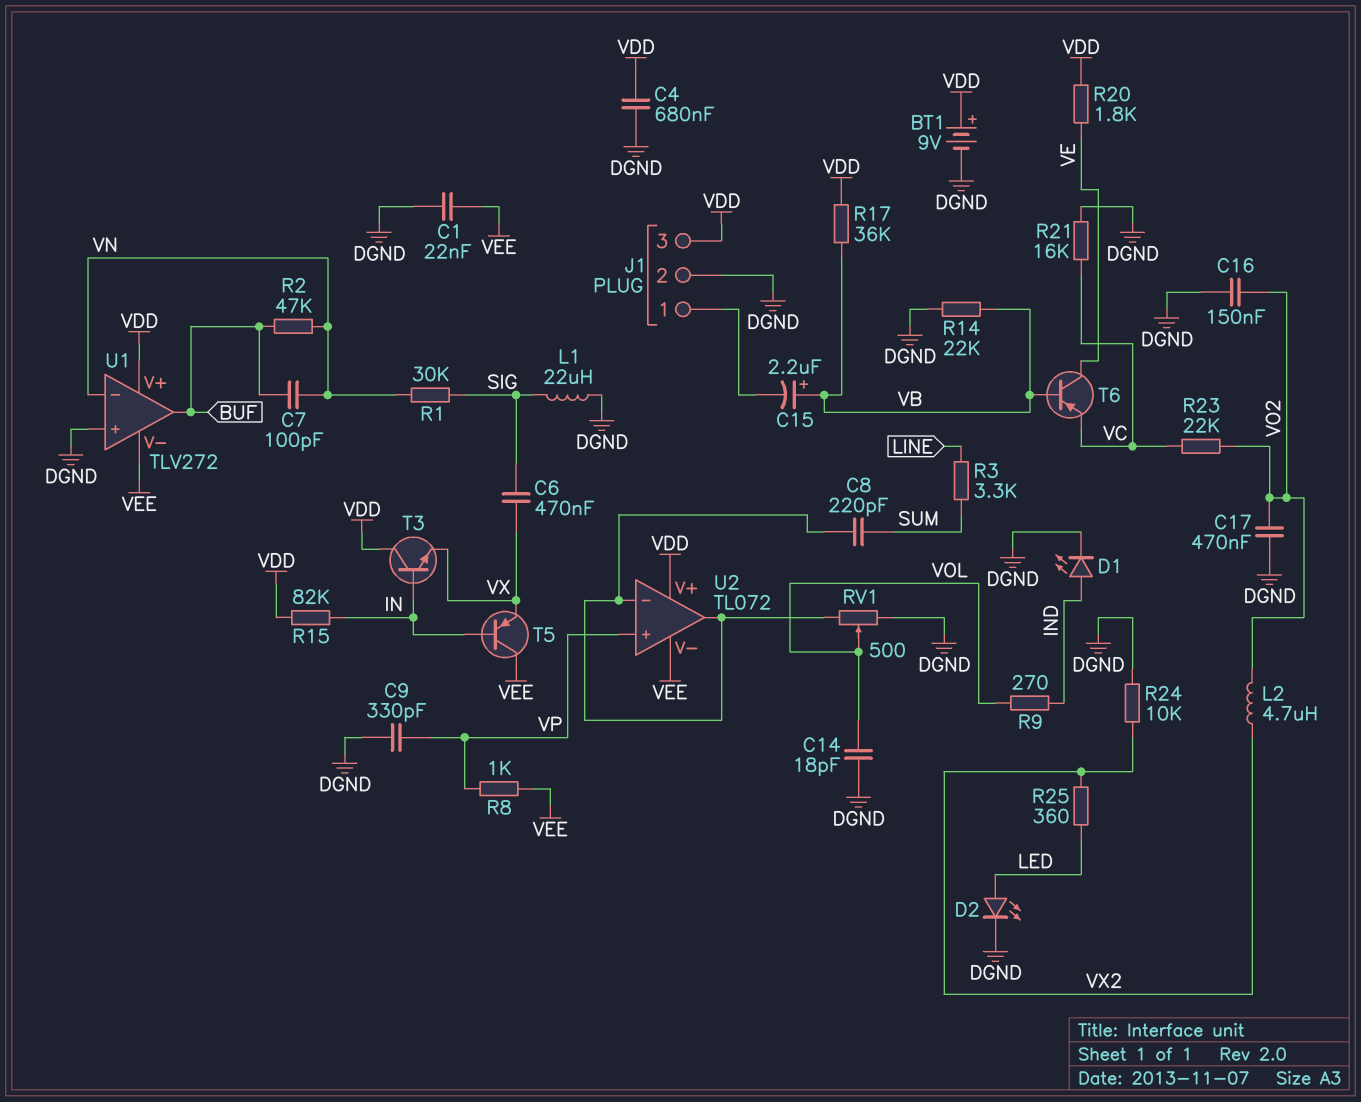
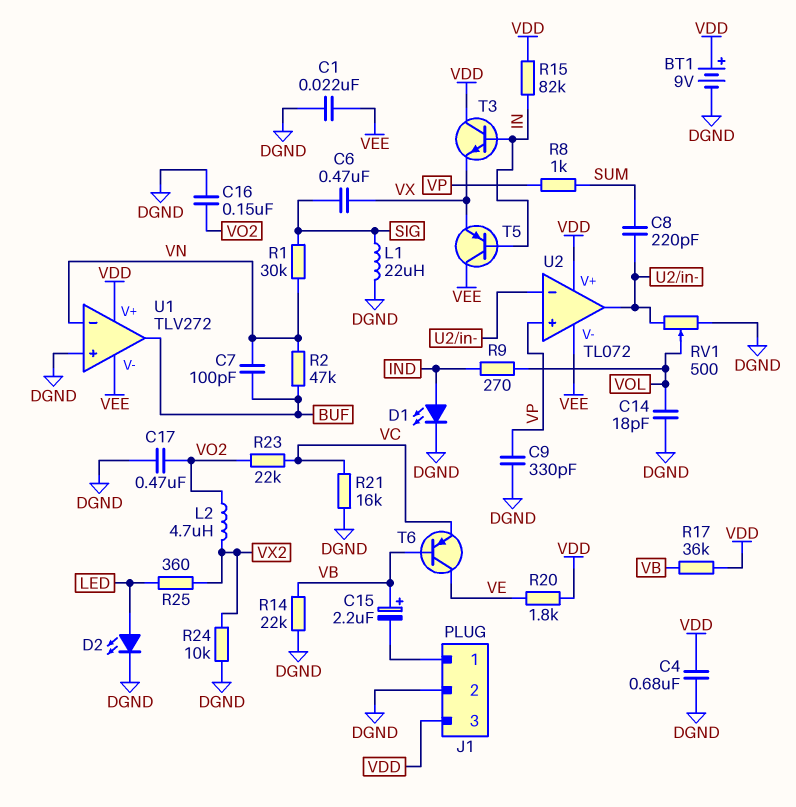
R3: 3.3k (LINE, SUM) -> none
R8: 1k (VEE, VP) -> 1k (SUM, VP)

